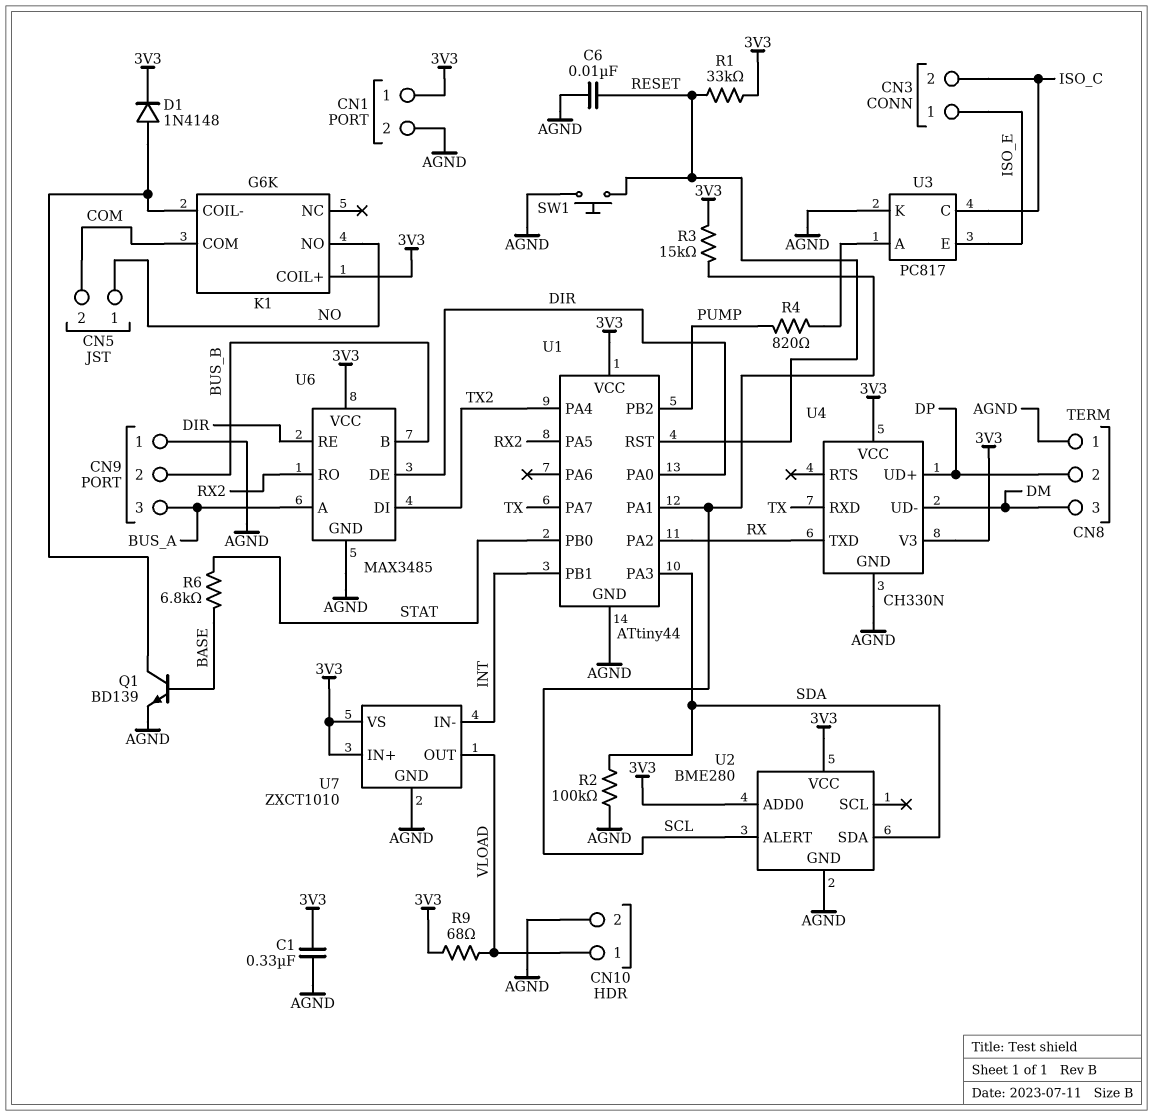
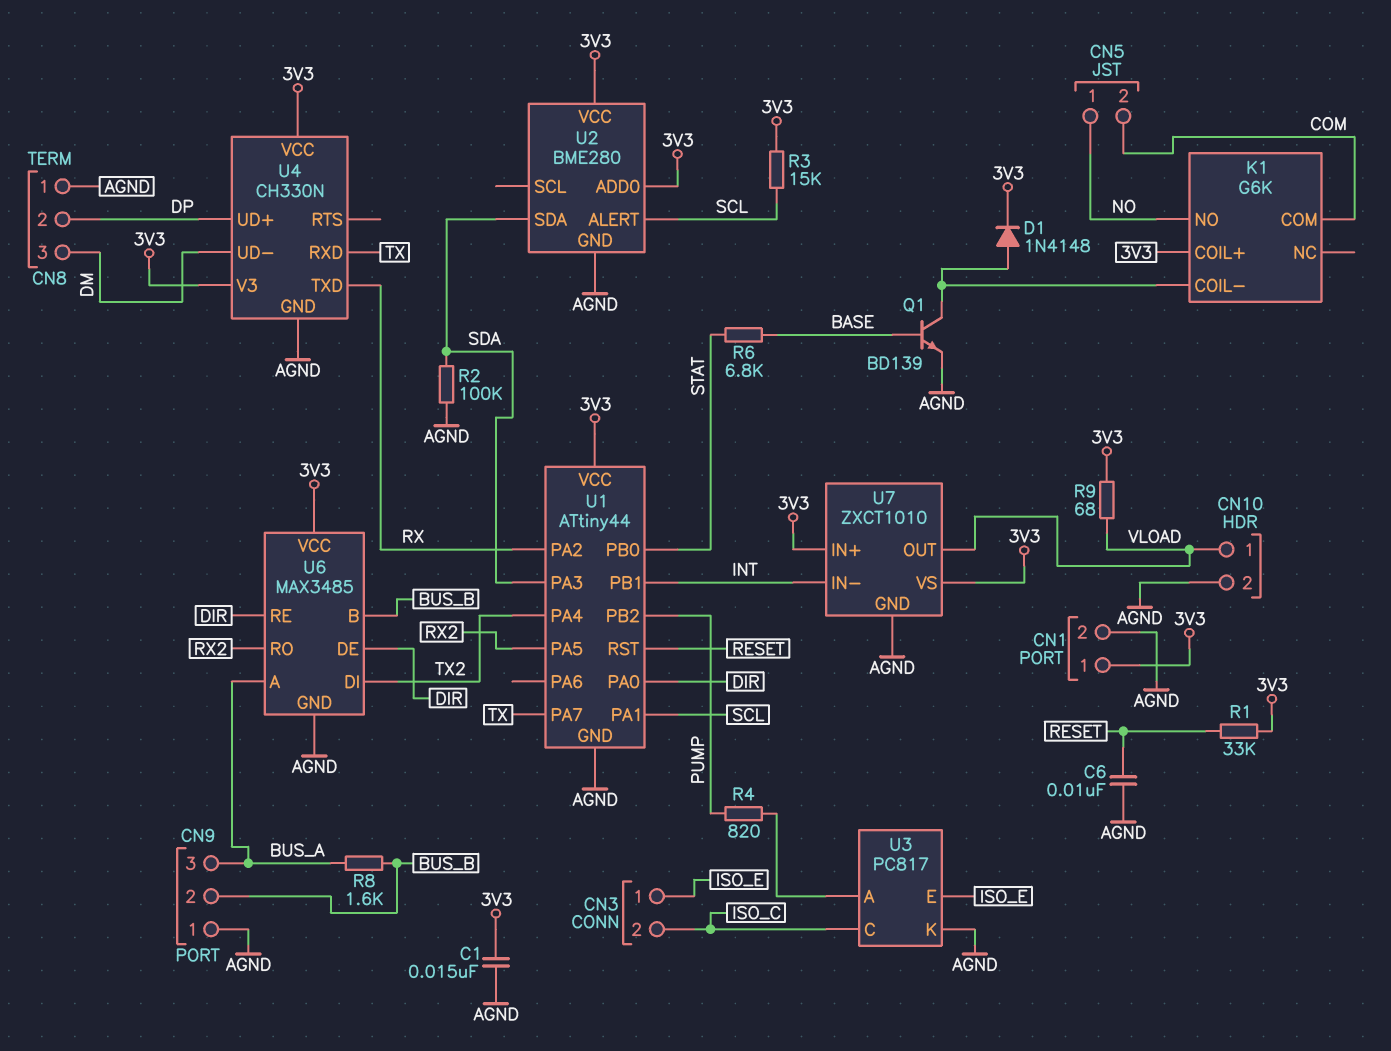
C1: 330nF (3V3, AGND) -> 15nF (3V3, AGND)
R8: none -> 1.6k (BUS_A, BUS_B)
SW1: button (AGND, RESET) -> none

